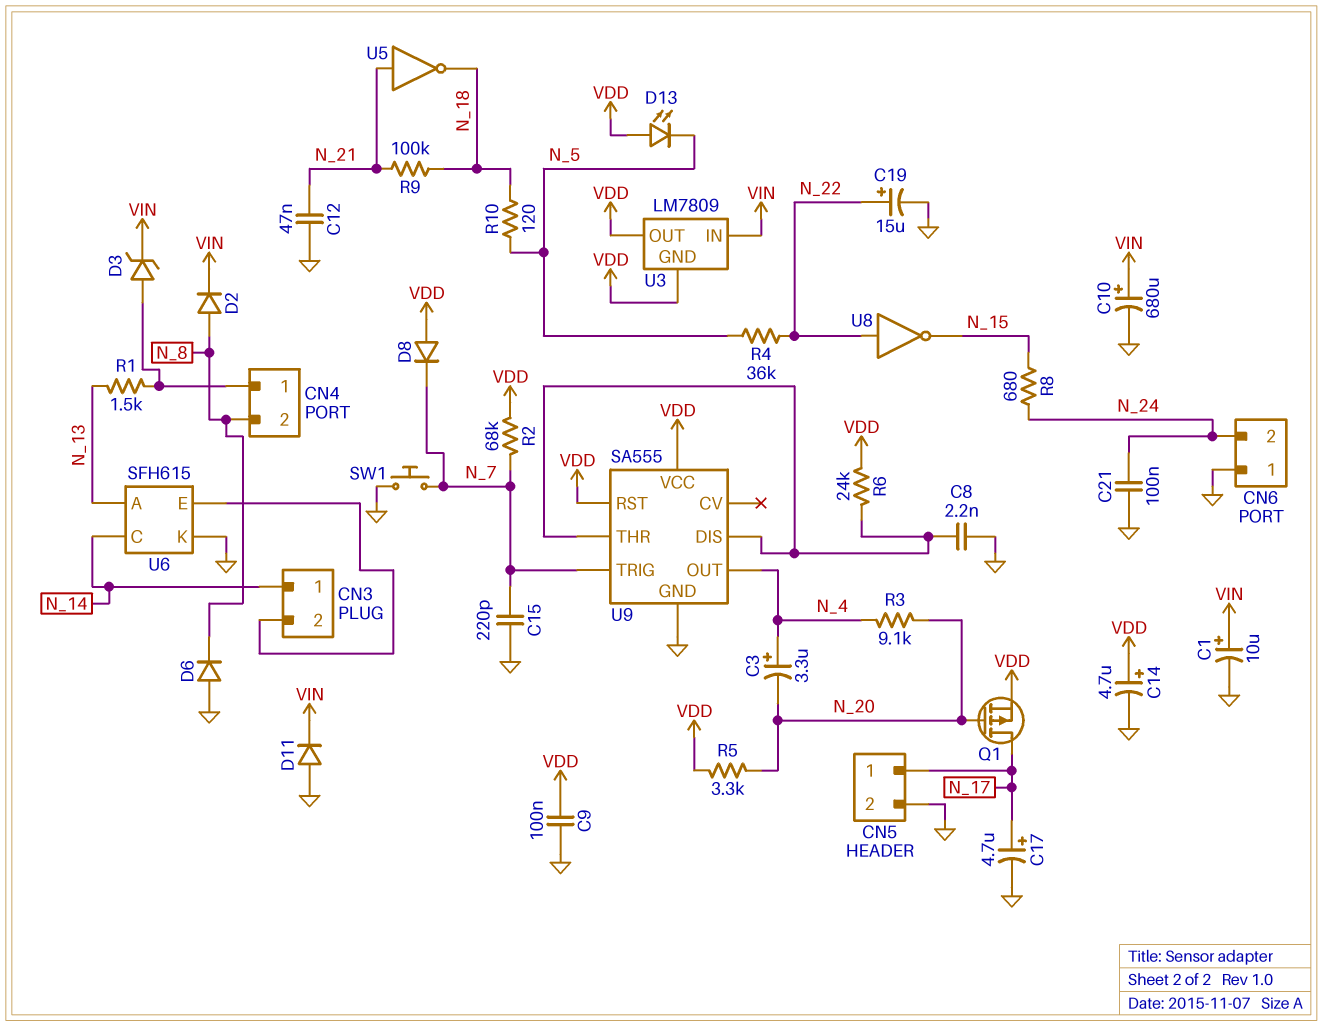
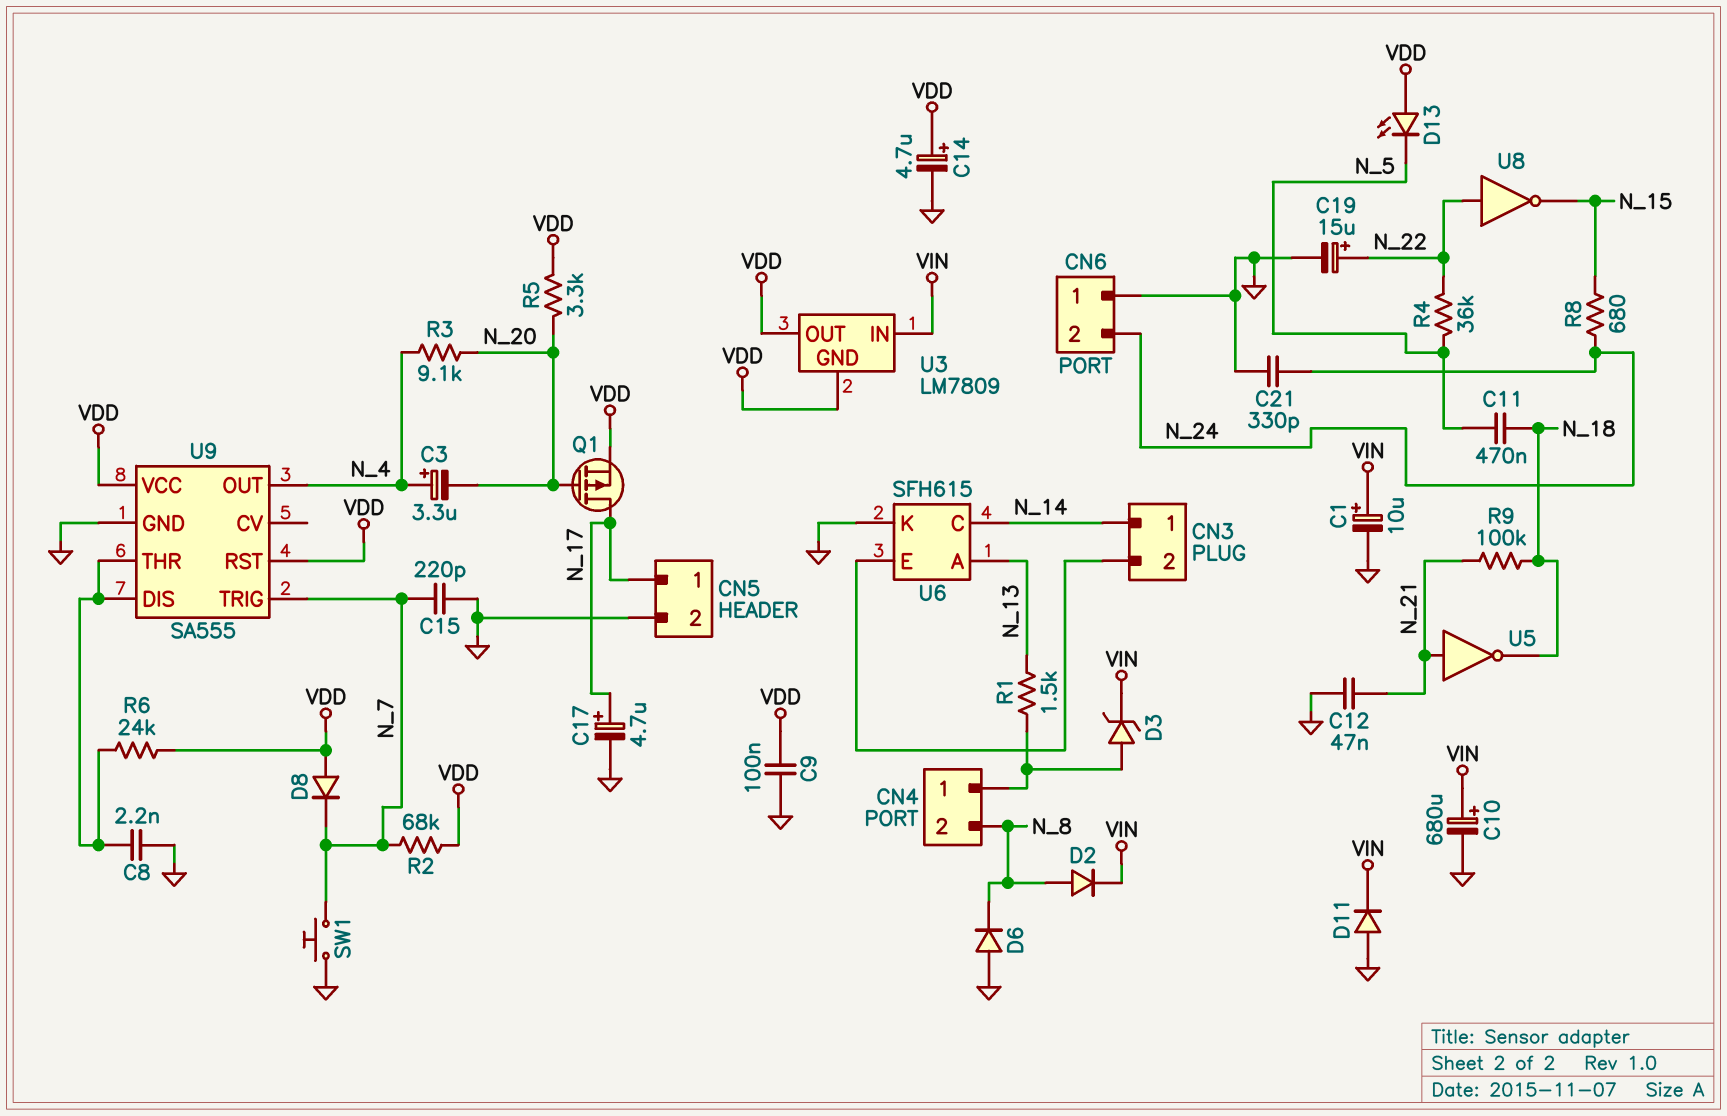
C11: none -> 470nF (N_5, N_18)
C21: 100nF (GND, N_24) -> 330pF (GND, N_24)
R10: 120 (N_5, N_18) -> none

